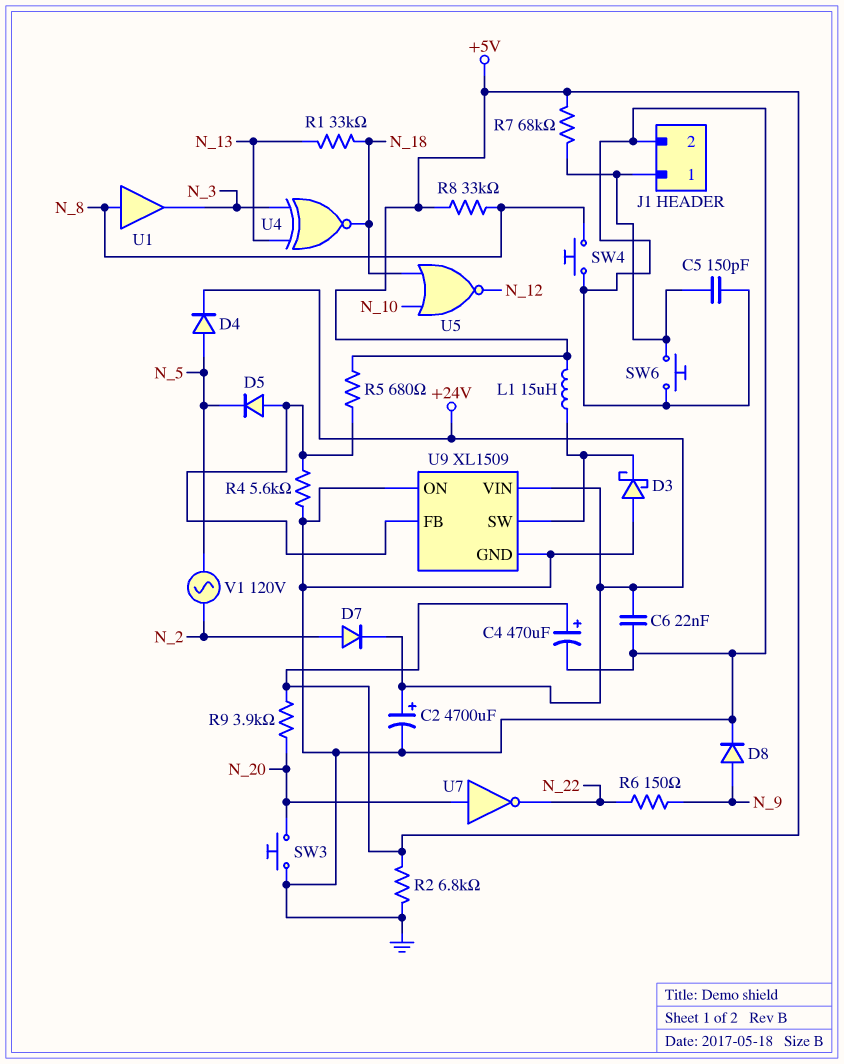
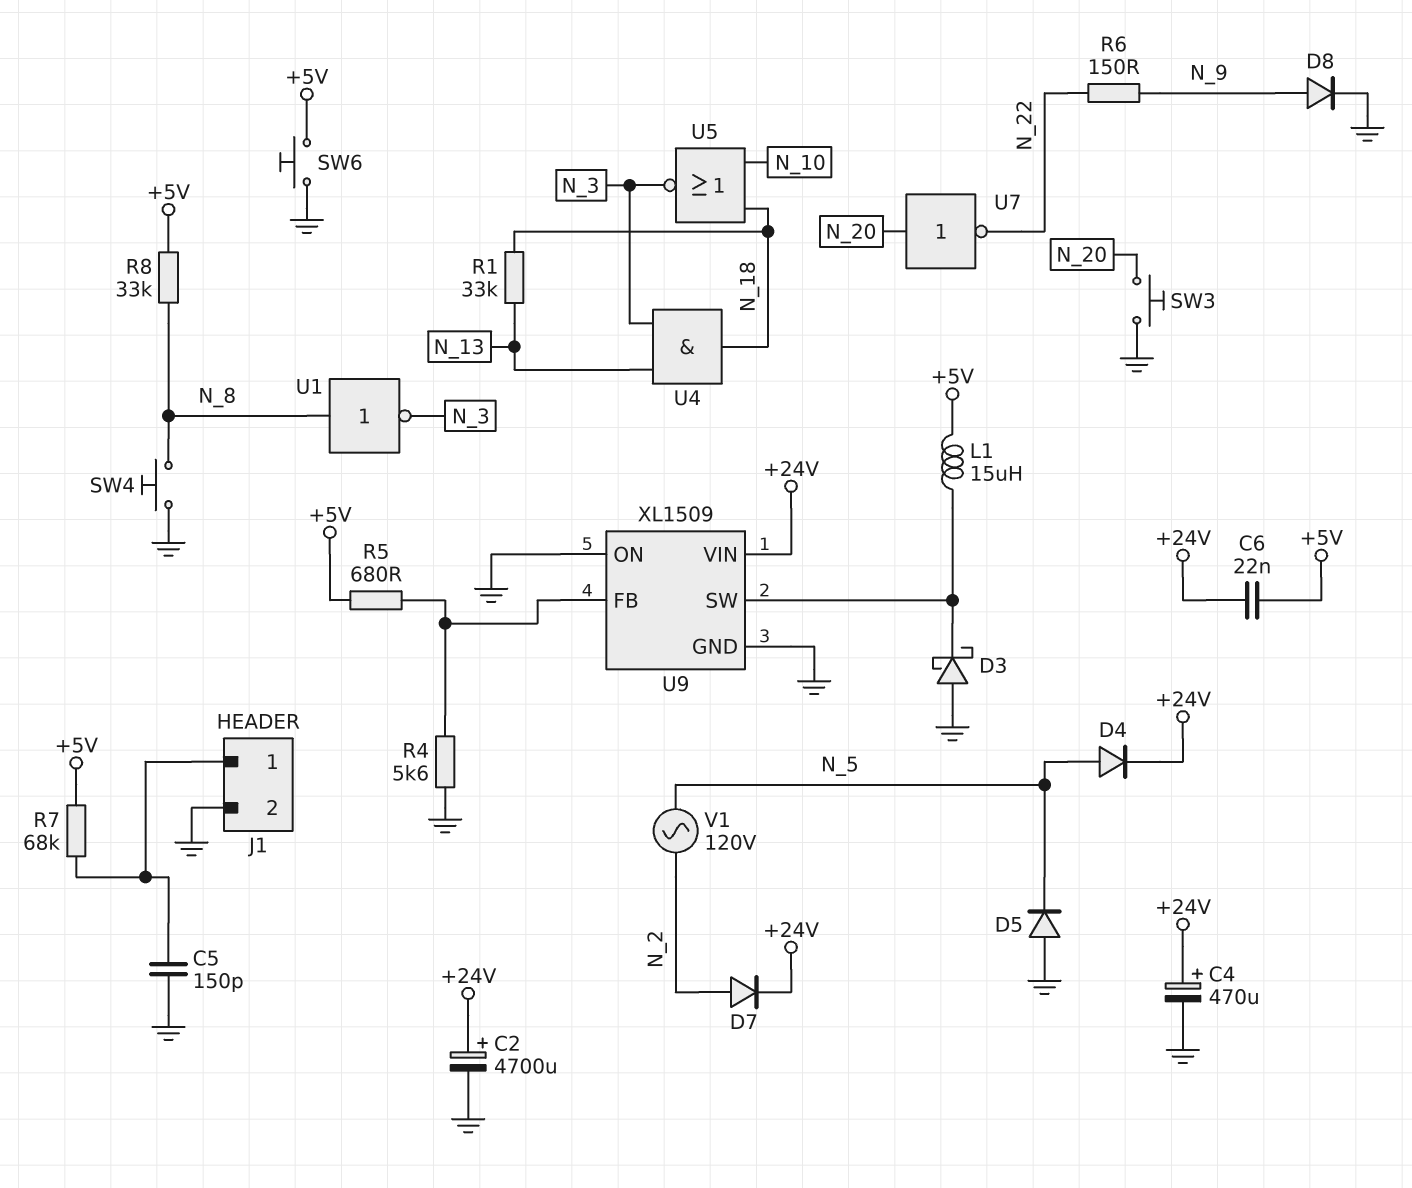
C4: 470uF (plus +5V, minus GND) -> 470uF (plus +24V, minus GND)
C6: 22nF (+24V, GND) -> 22nF (+5V, +24V)
D5: diode (A U9/FB, K N_5) -> diode (A GND, K N_5)
R2: 6.8k (+5V, GND) -> none
R9: 3.9k (+5V, N_20) -> none
SW6: button (GND, J1/1) -> button (+5V, GND)
U1: buffer (in N_8, out N_3) -> NOT (in N_8, out N_3)
U4: XNOR (in N_3, in N_13, out N_18) -> AND (in N_3, in N_13, out N_18)
U5: NOR (in N_10, in N_18, out N_12) -> NOR (in N_10, in N_18, out N_3)

